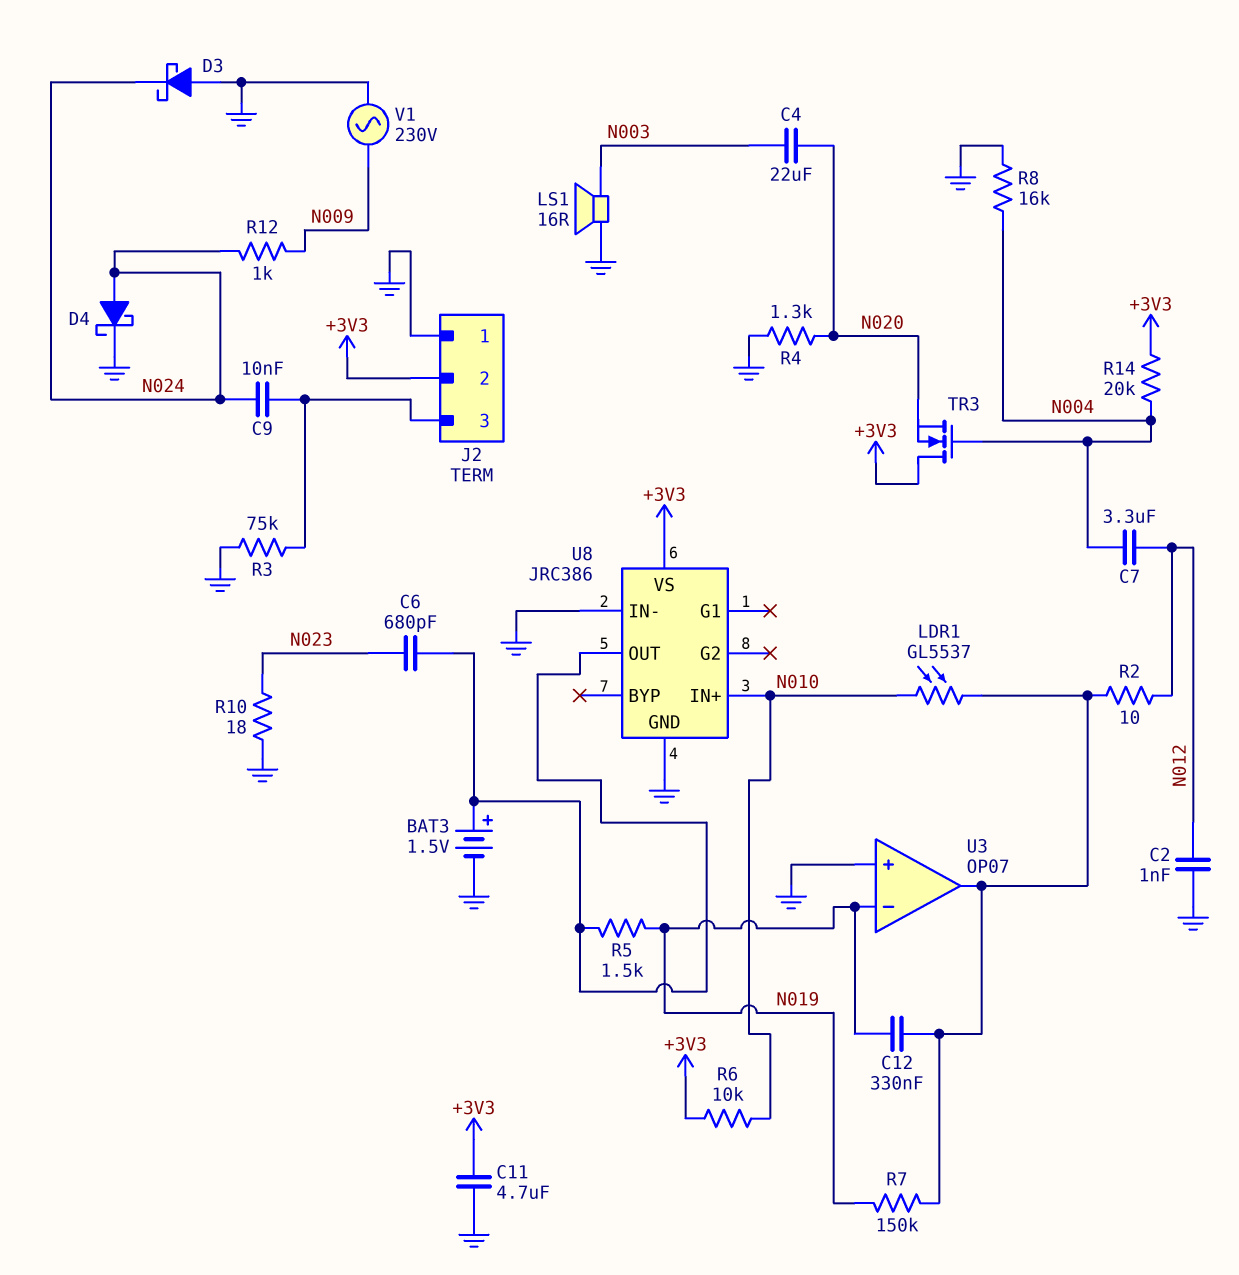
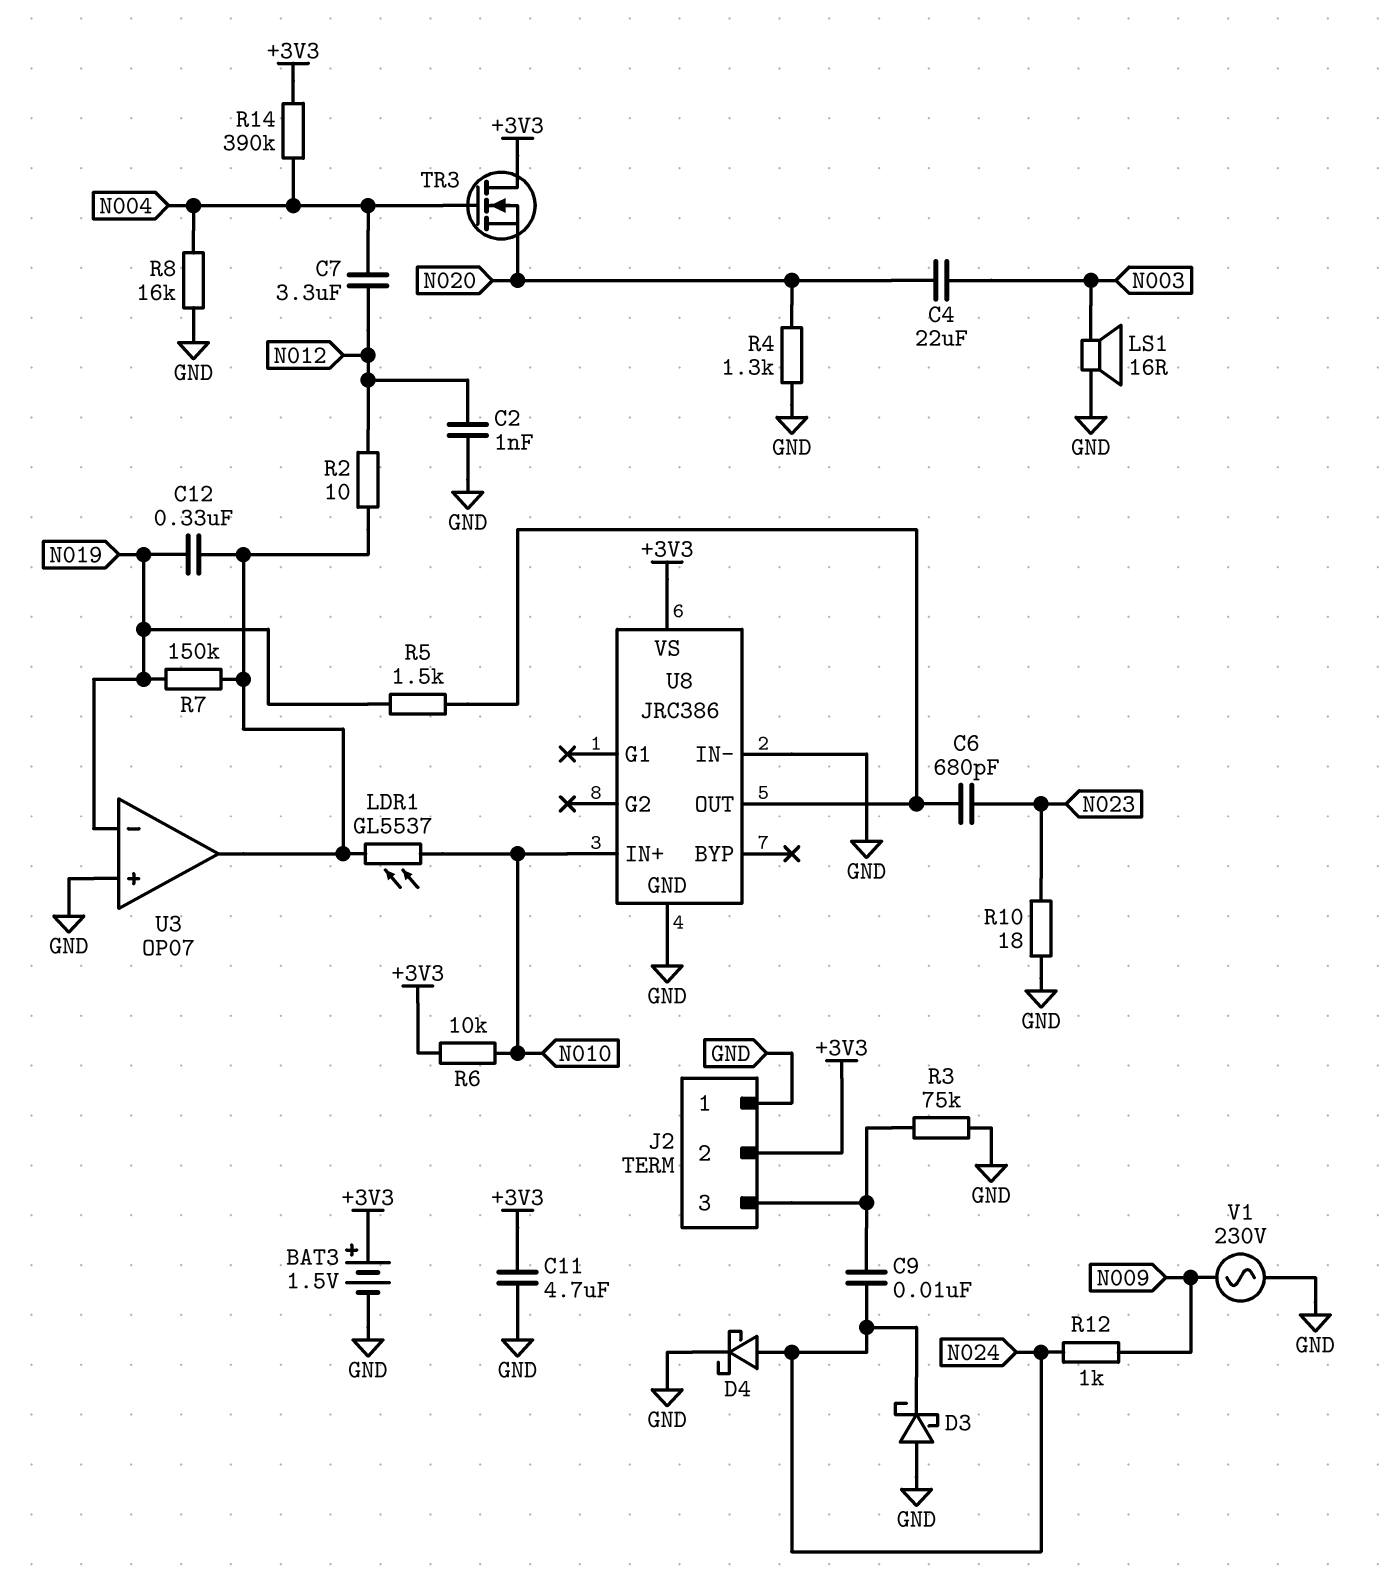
BAT3: 1.5V (plus U8/OUT, minus GND) -> 1.5V (plus +3V3, minus GND)
R14: 20k (+3V3, N004) -> 390k (+3V3, N004)

